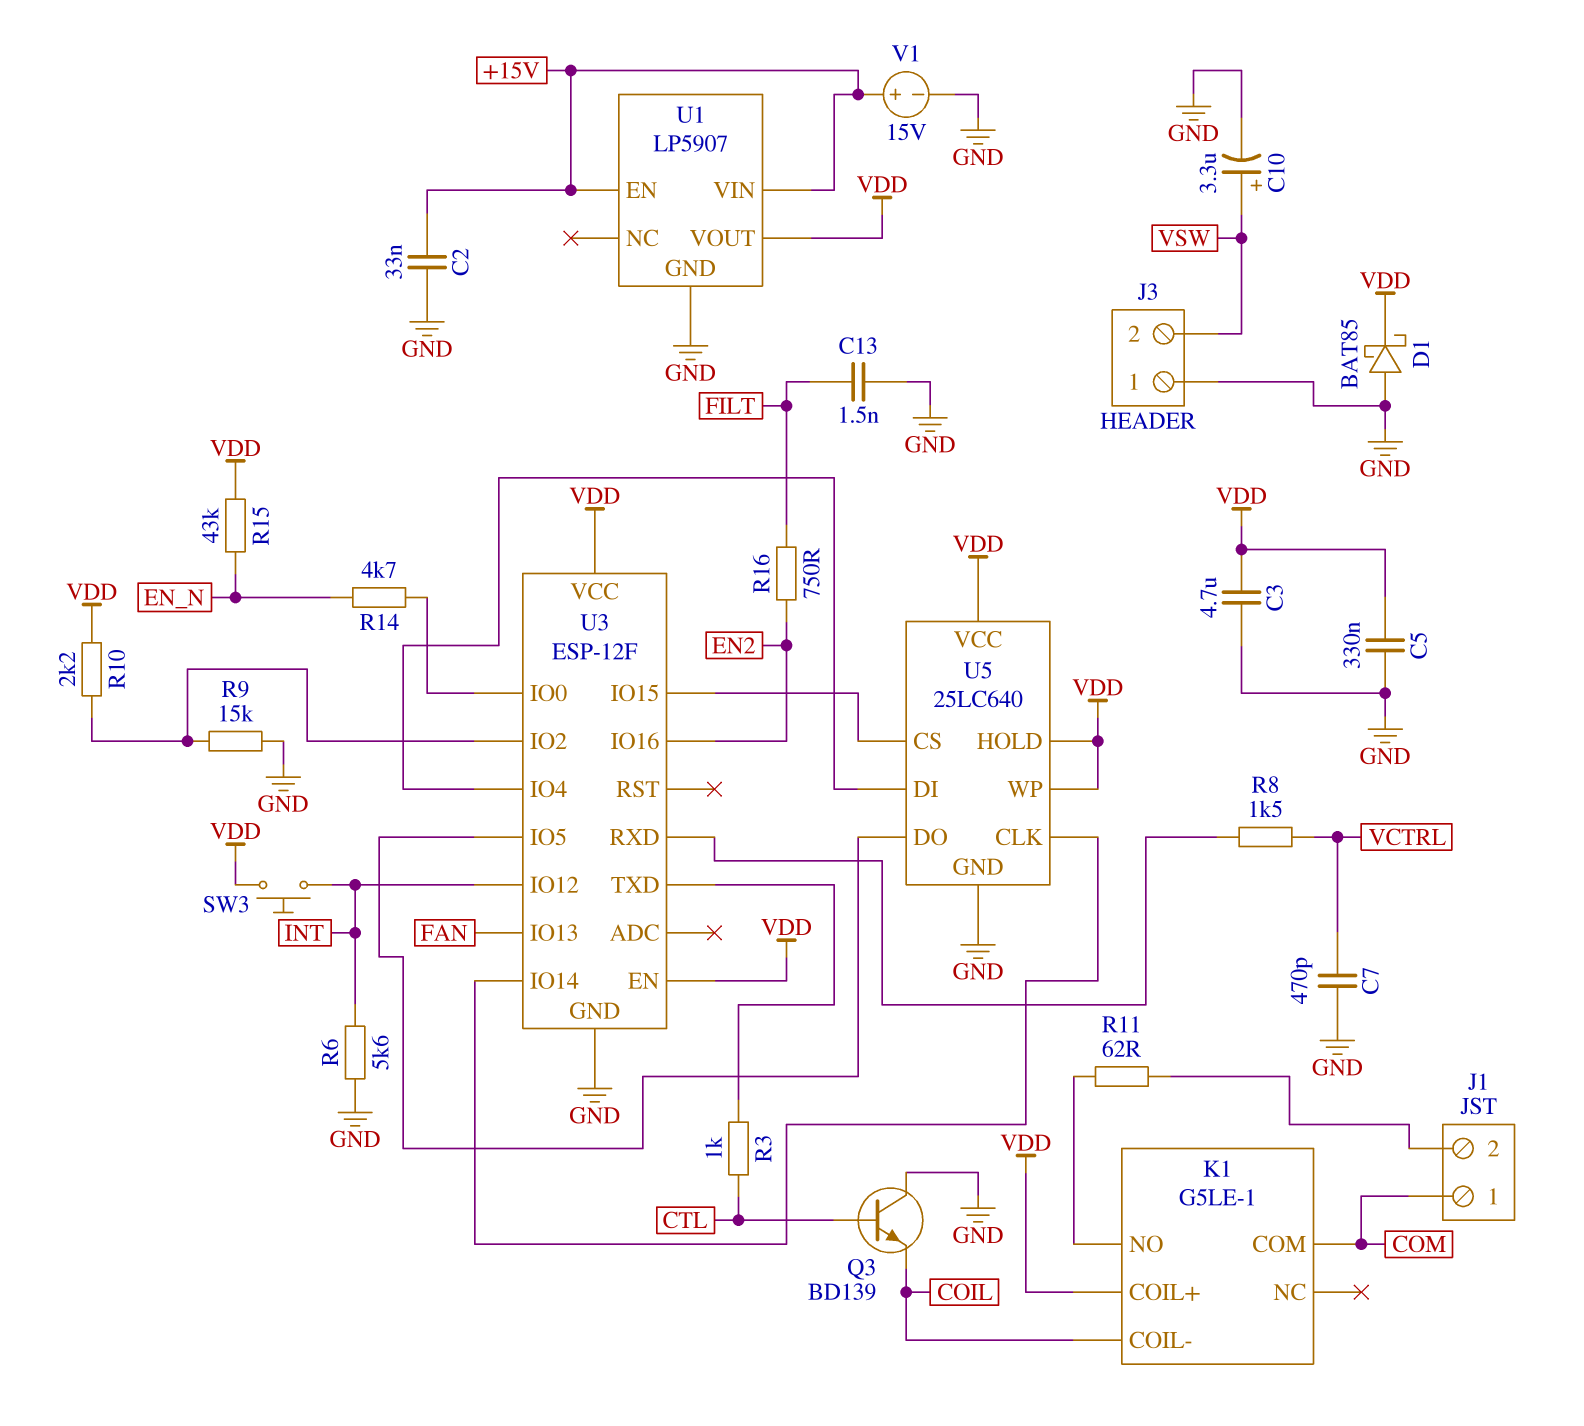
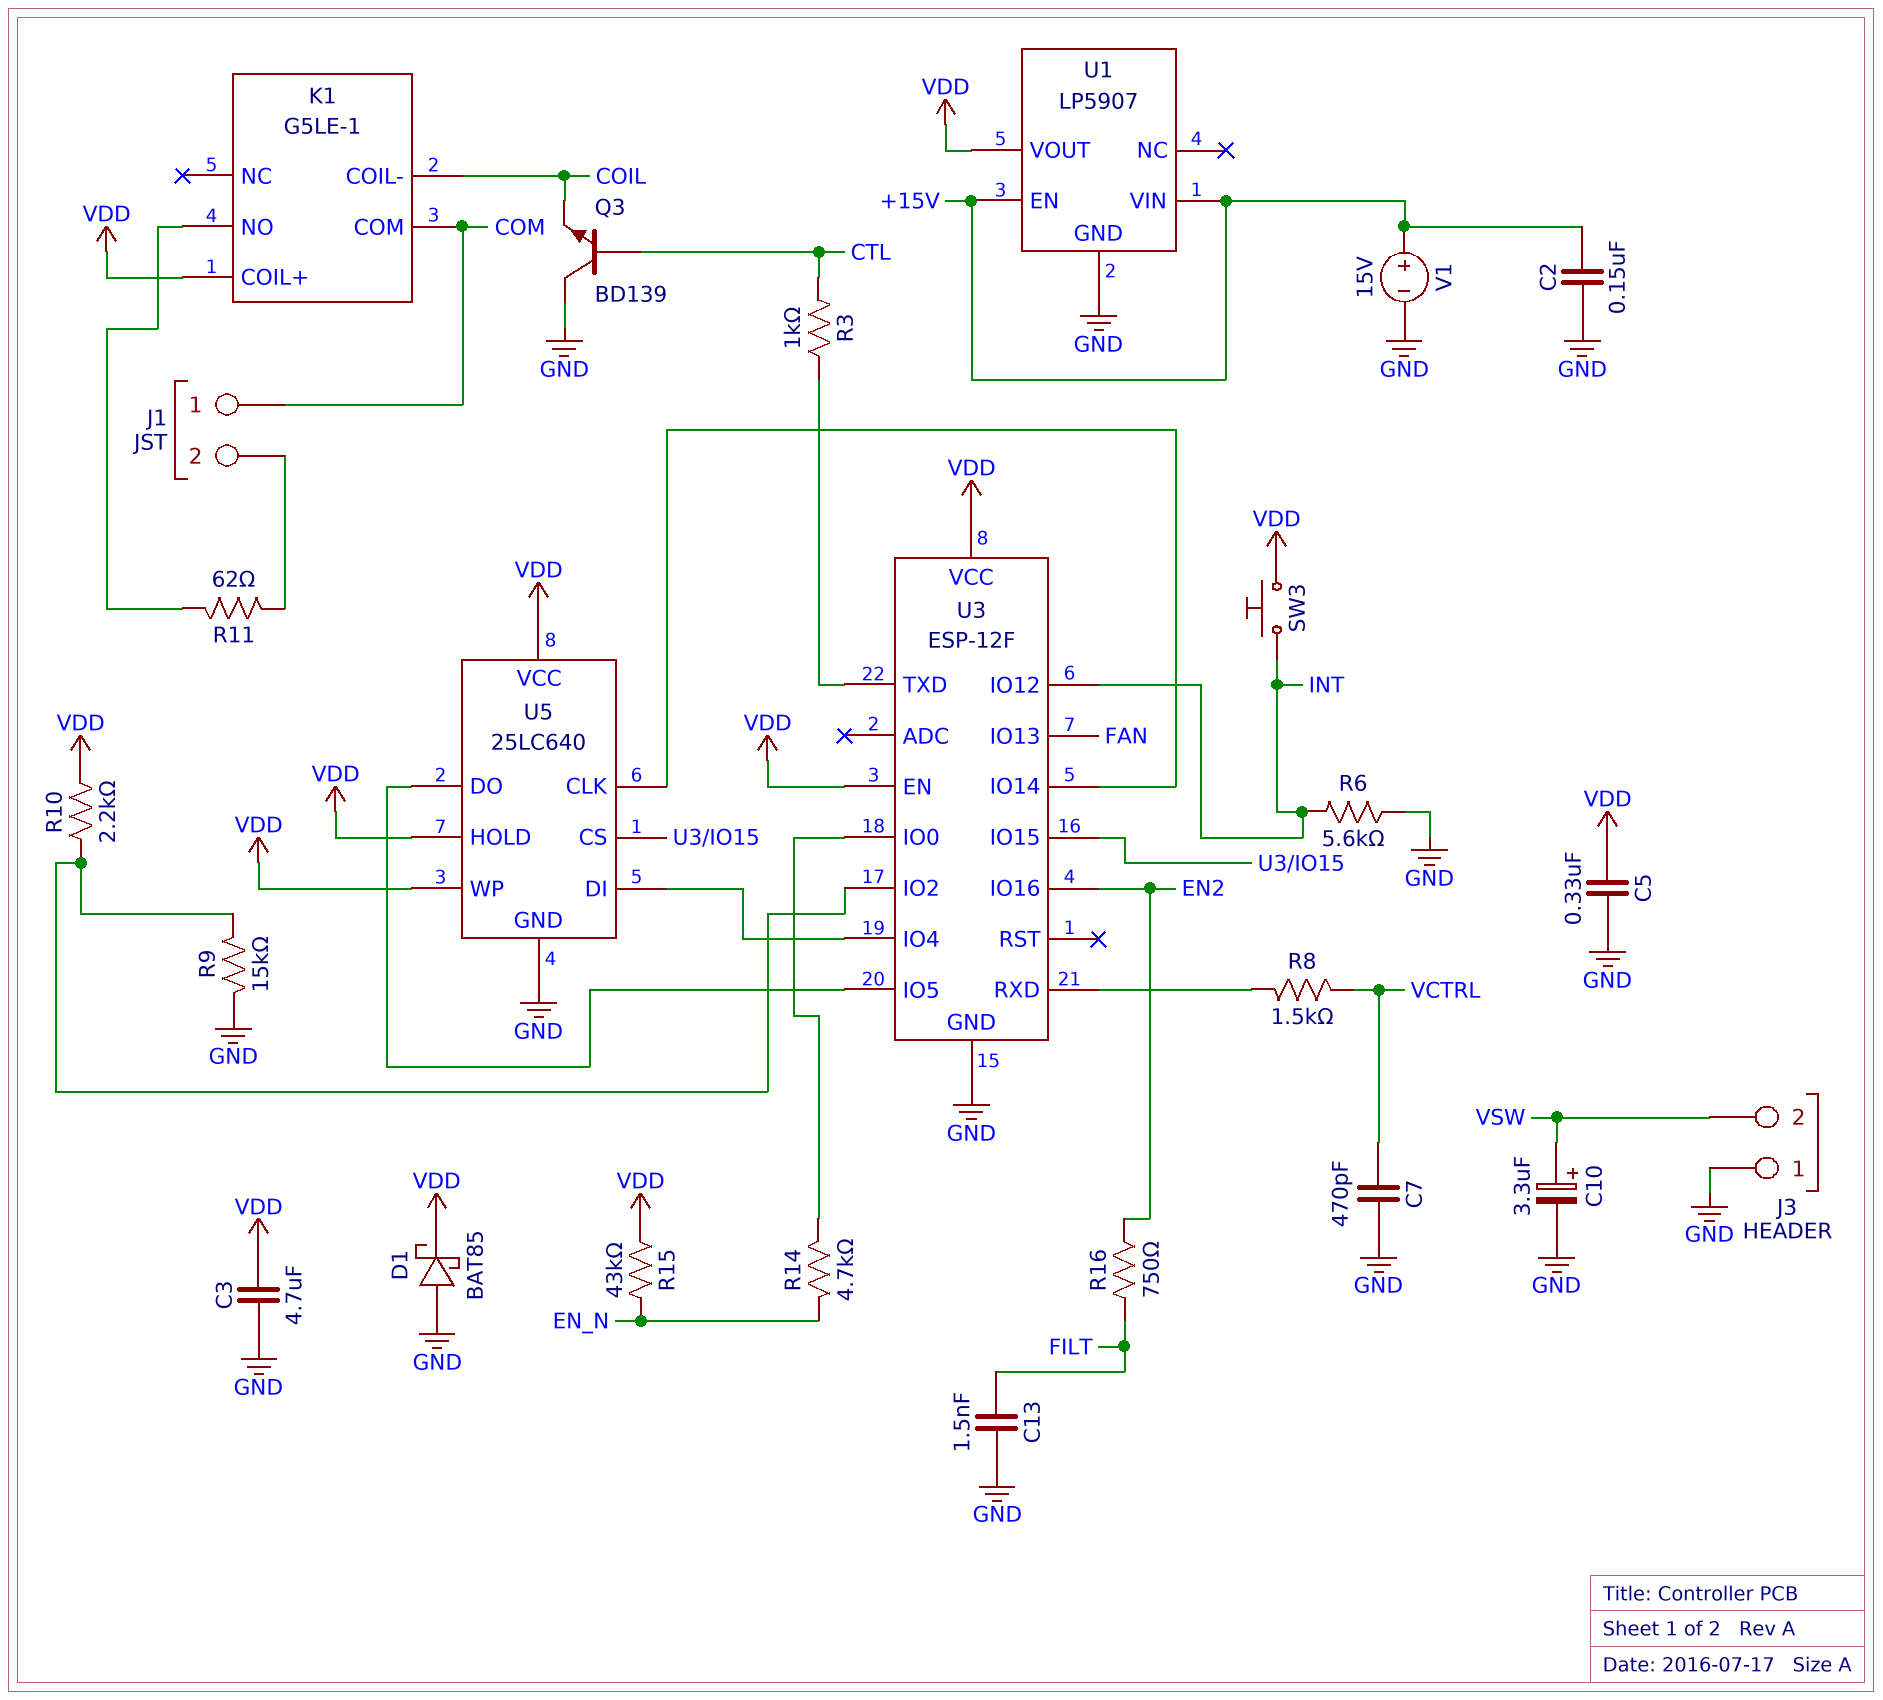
C2: 33nF (+15V, GND) -> 150nF (+15V, GND)

